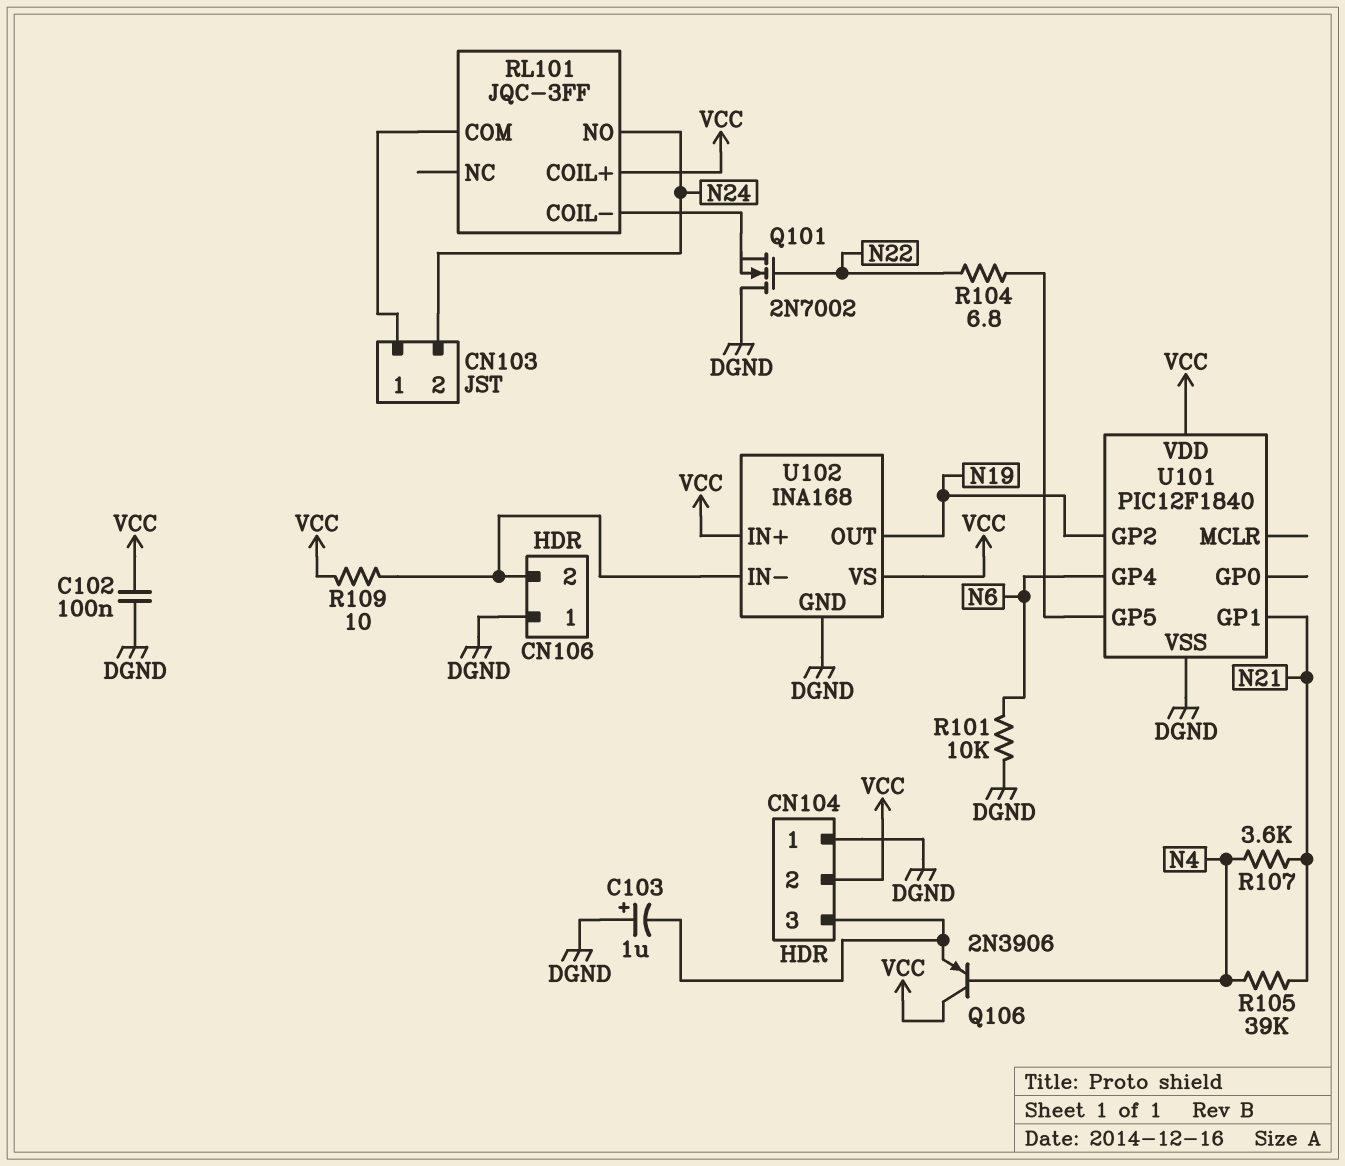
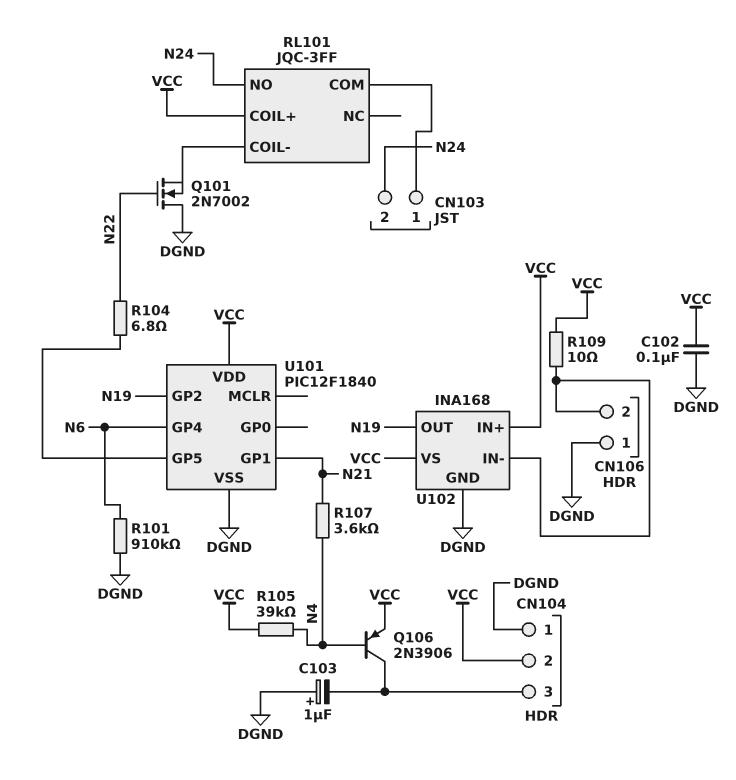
Q106: PNP 2N3906 (B N4, C VCC, E CN104/3) -> PNP 2N3906 (B N4, C CN104/3, E VCC)
R101: 10k (DGND, N6) -> 910k (DGND, N6)
R105: 39k (N4, N21) -> 39k (N4, VCC)

